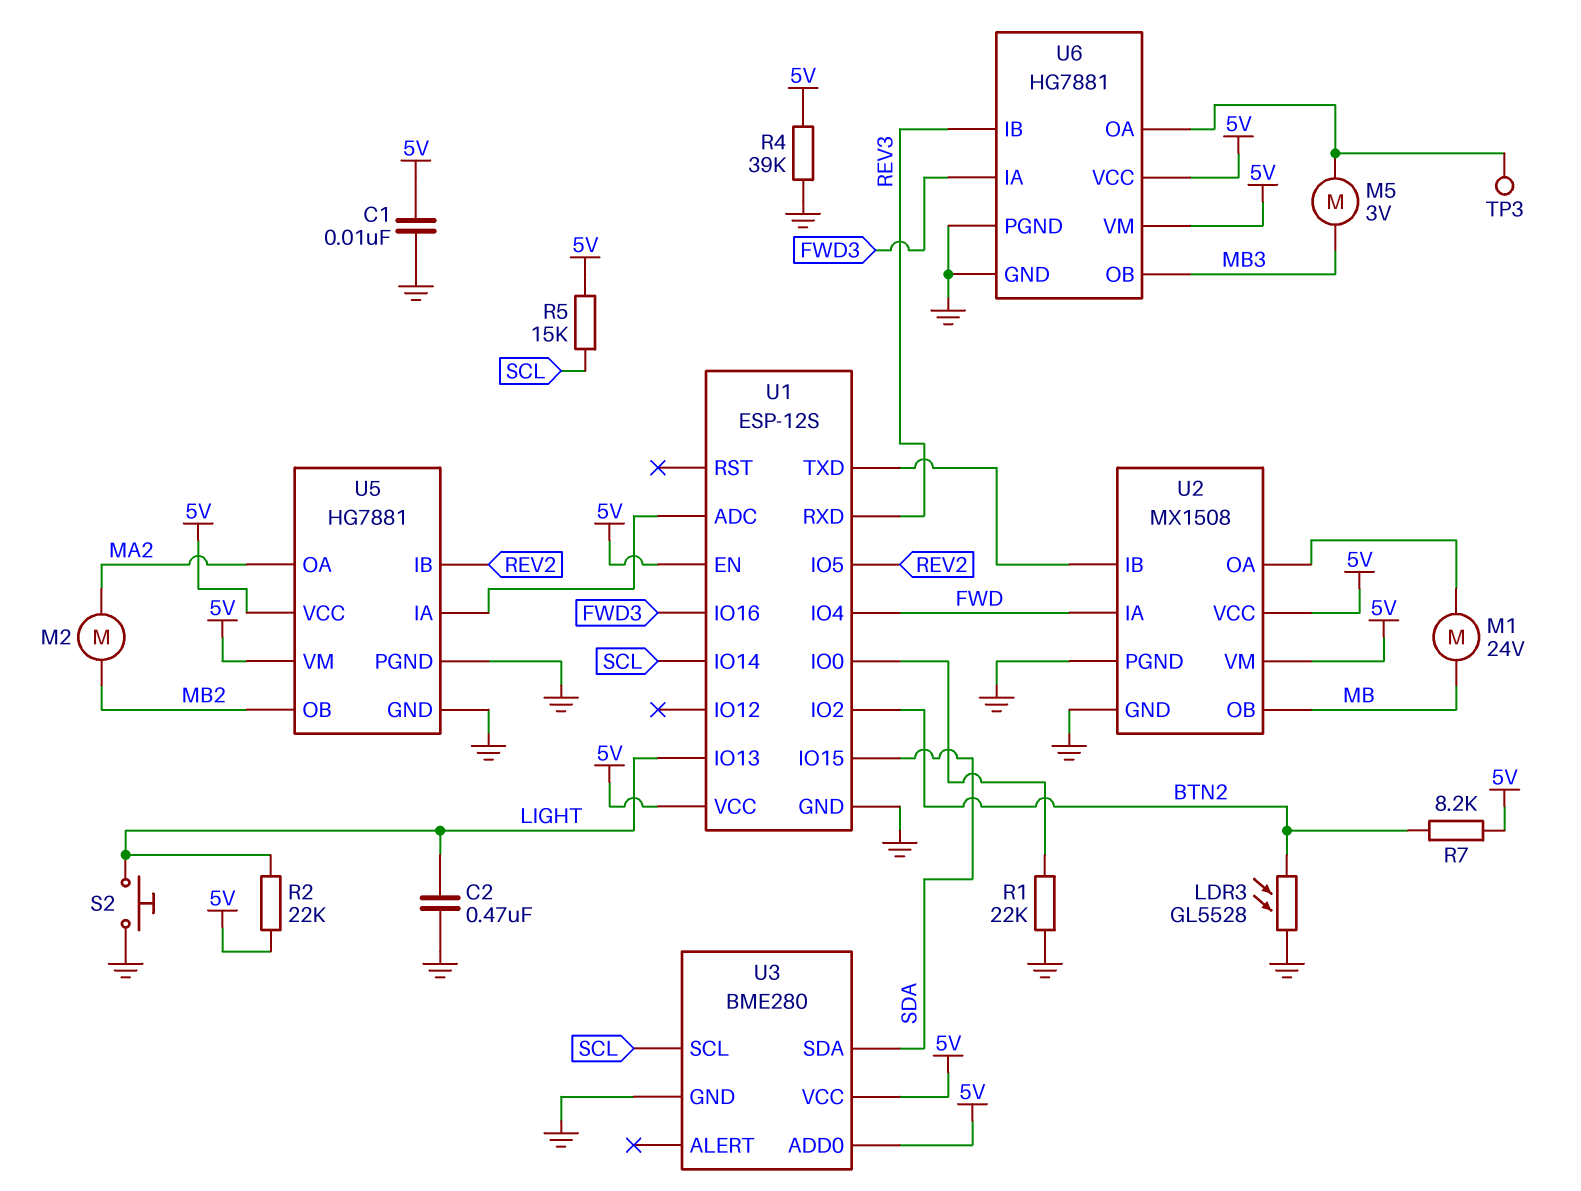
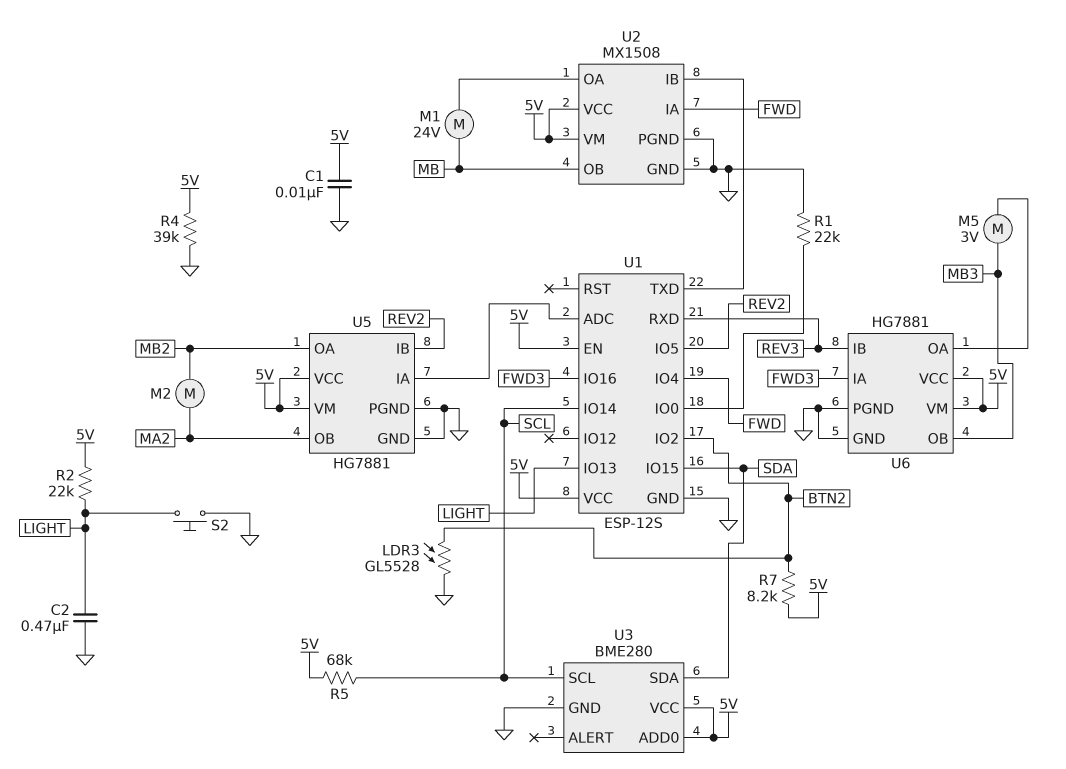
R5: 15k (5V, SCL) -> 68k (5V, SCL)
TP3: test point (U6/OA) -> none
U5 pin OA: MA2 -> MB2
U5 pin OB: MB2 -> MA2

